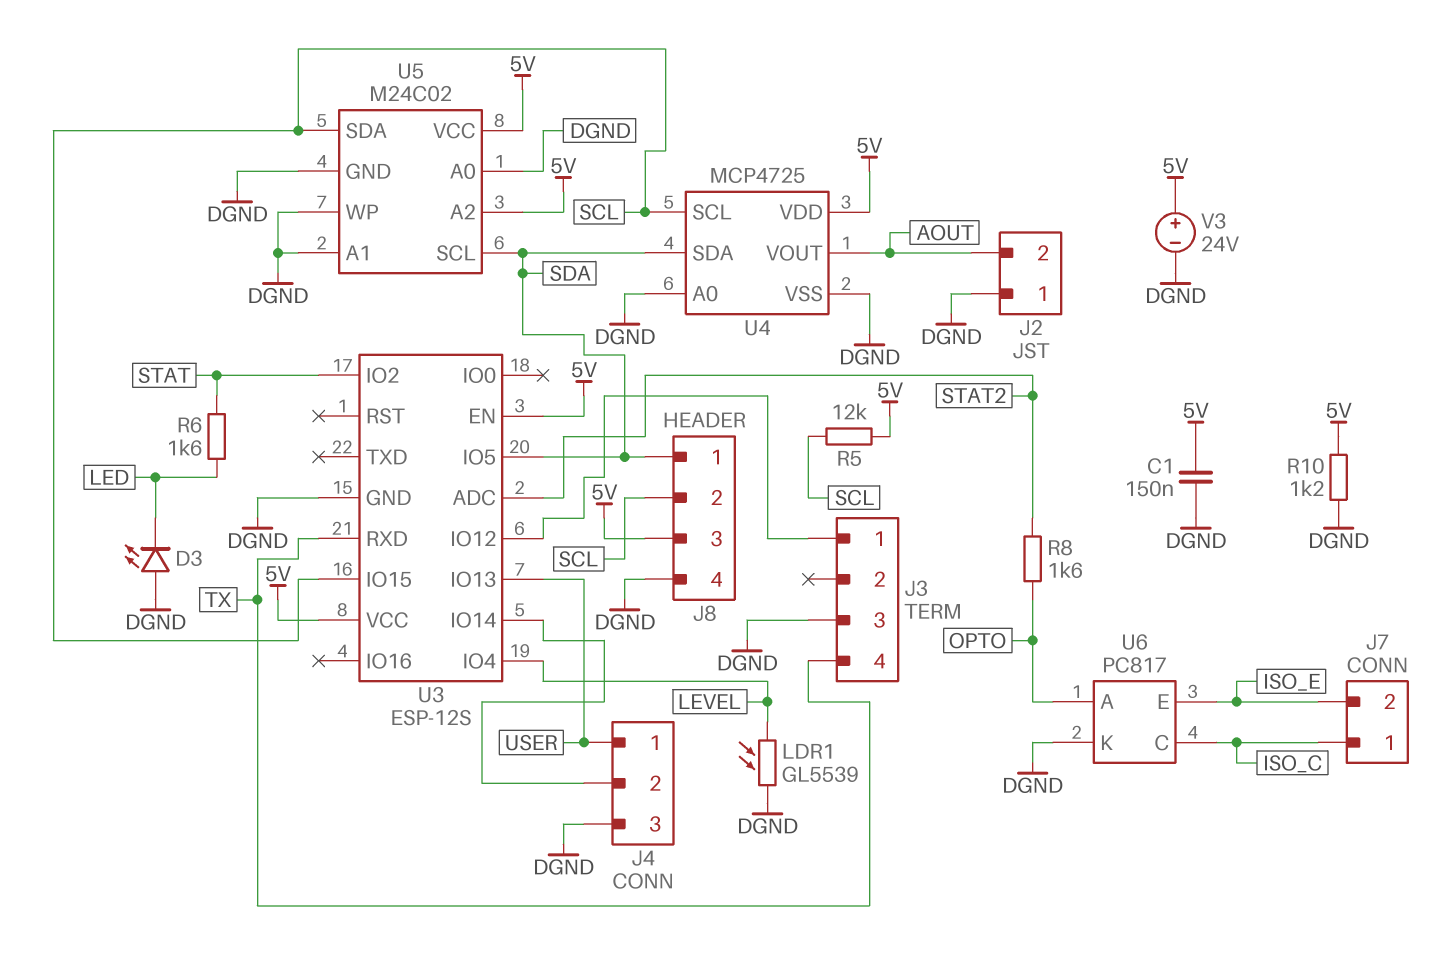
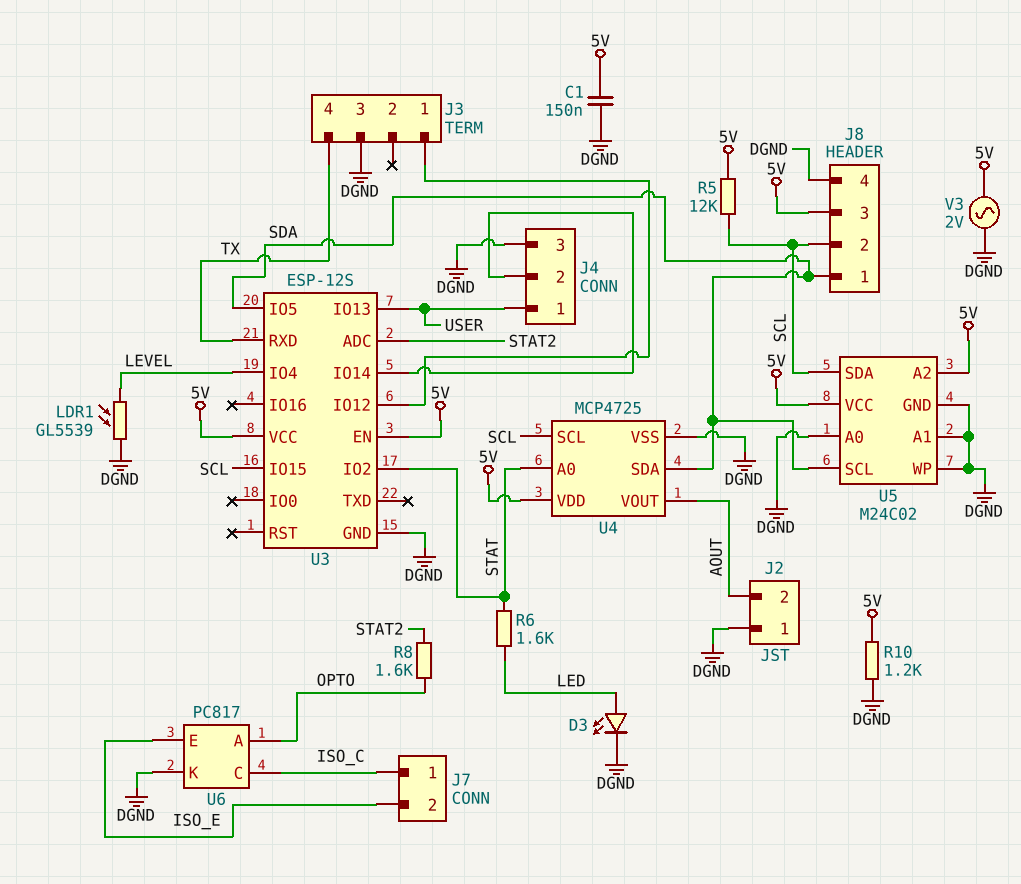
D3: LED (A DGND, K LED) -> LED (A LED, K DGND)
U4 pin A0: DGND -> STAT
V3: 24V (plus 5V, minus DGND) -> AC 2V (5V, DGND)

